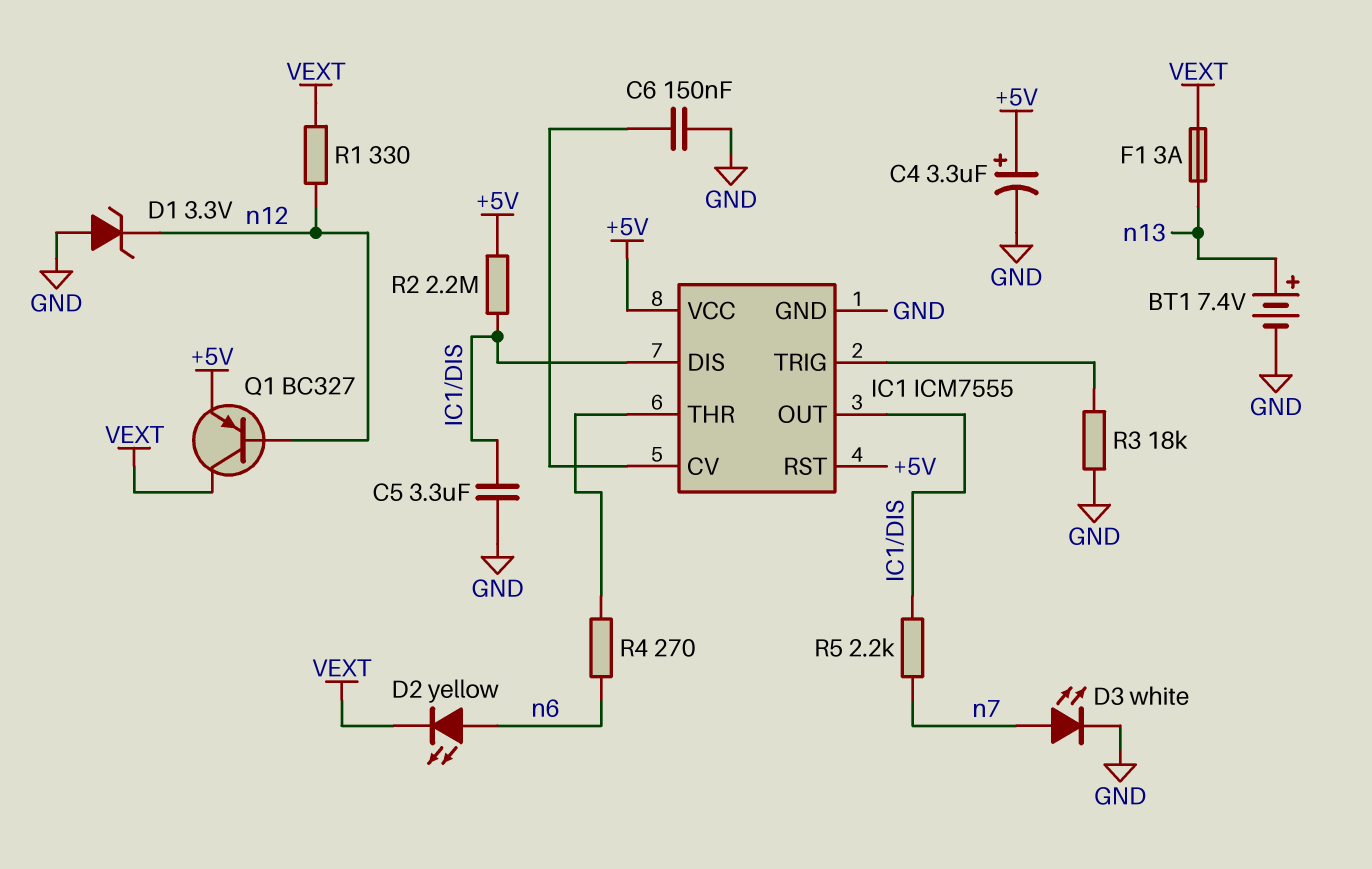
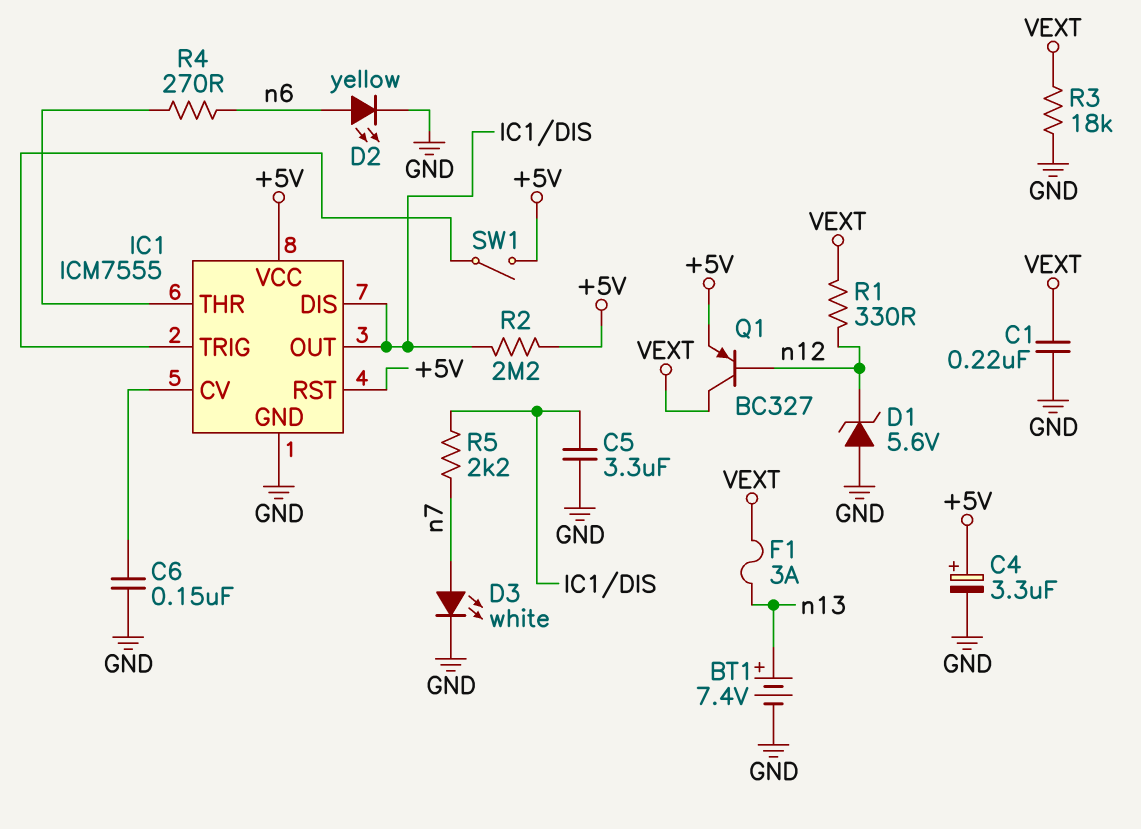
C1: none -> 220nF (GND, VEXT)
D1: zener 3.3V (A GND, K n12) -> zener 5.6V (A GND, K n12)
D2: LED yellow (A n6, K VEXT) -> LED yellow (A n6, K GND)
R3: 18k (GND, IC1/TRIG) -> 18k (GND, VEXT)
SW1: none -> switch (+5V, IC1/TRIG)

